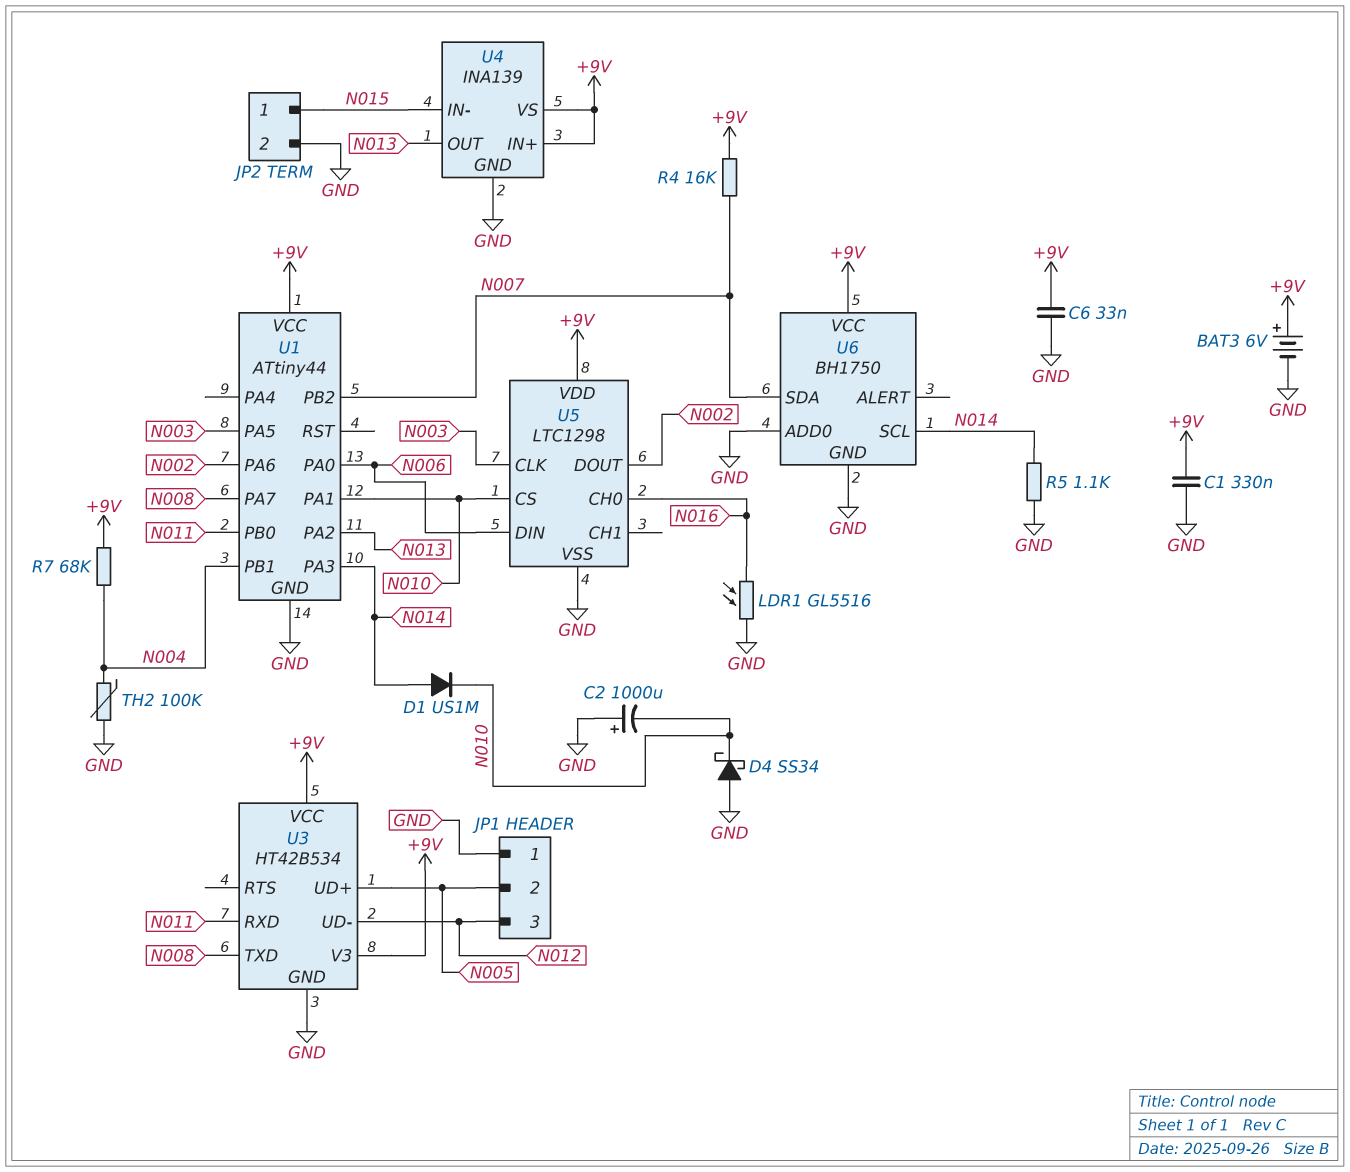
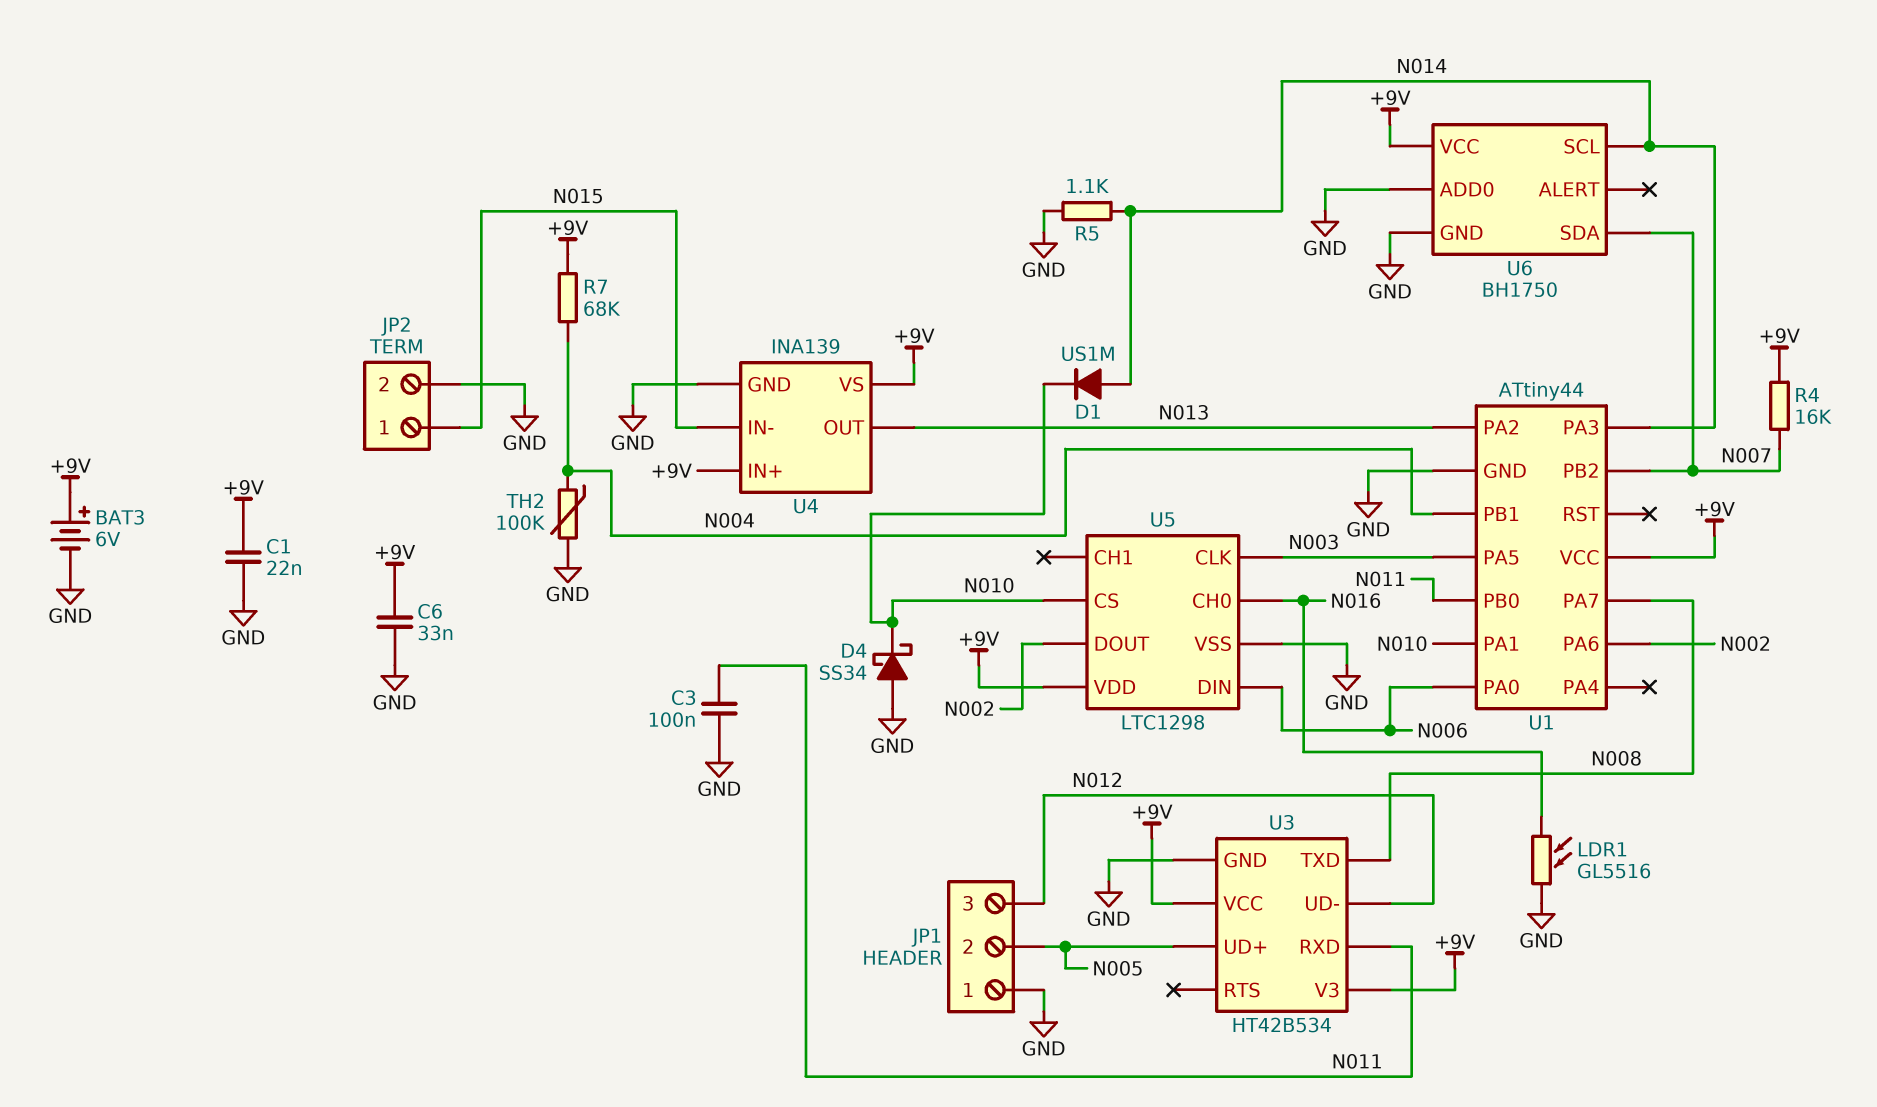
C1: 330nF (+9V, GND) -> 22nF (+9V, GND)
C2: 1000uF (plus GND, minus N010) -> none
C3: none -> 100nF (GND, N011)

